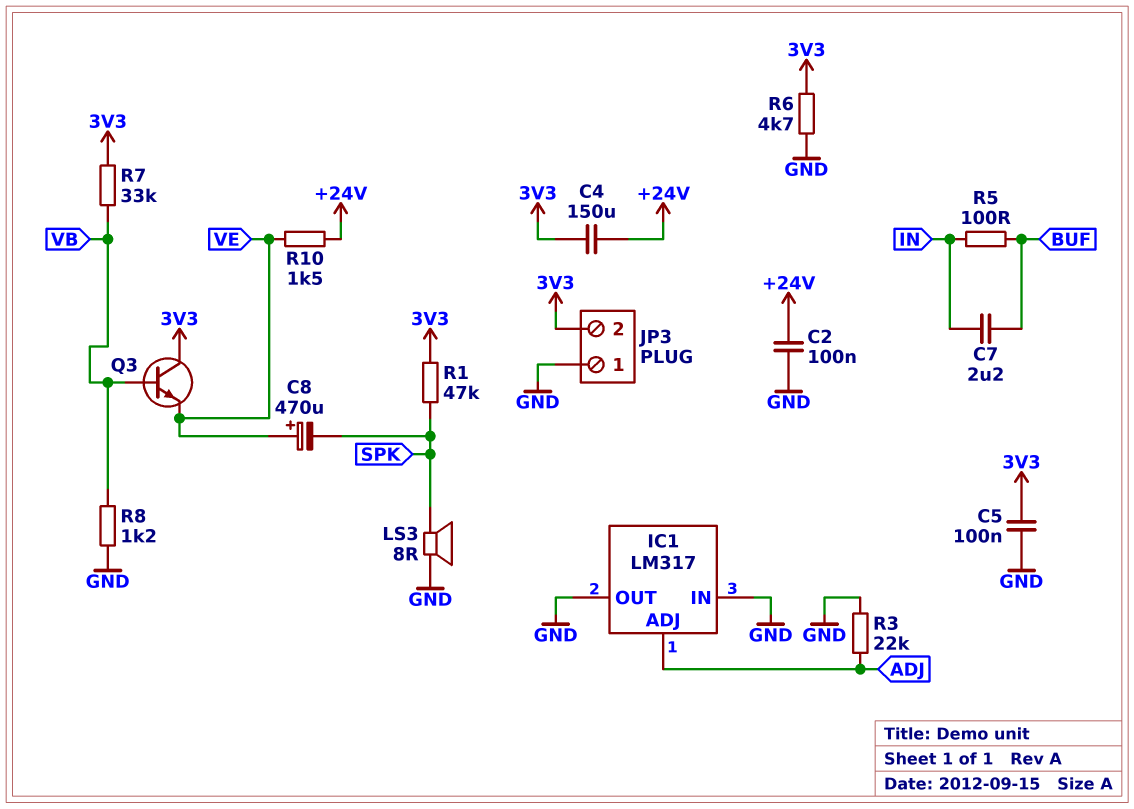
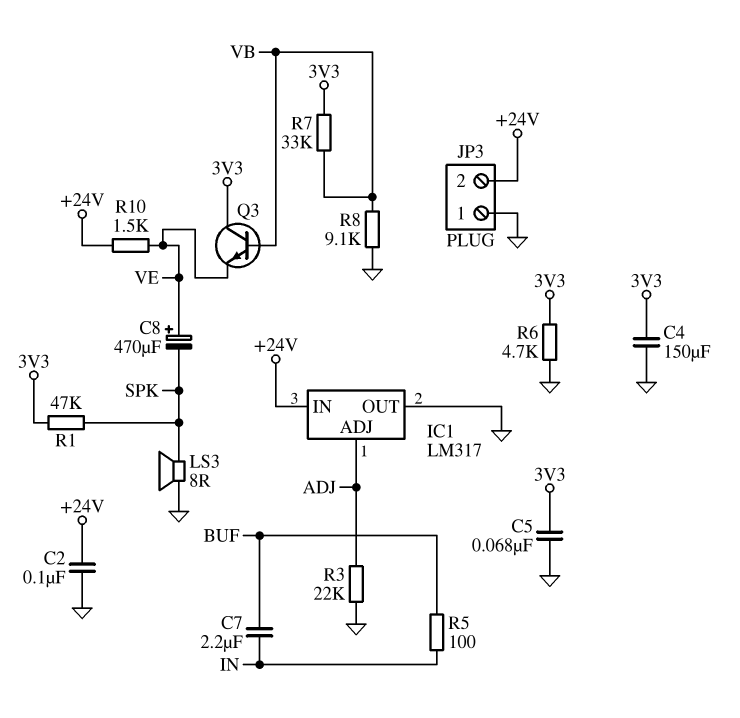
C4: 150uF (+24V, 3V3) -> 150uF (3V3, GND)
C5: 100nF (3V3, GND) -> 68nF (3V3, GND)
IC1 pin IN: GND -> +24V
JP3 pin 2: 3V3 -> +24V
R8: 1.2k (GND, VB) -> 9.1k (GND, VB)

